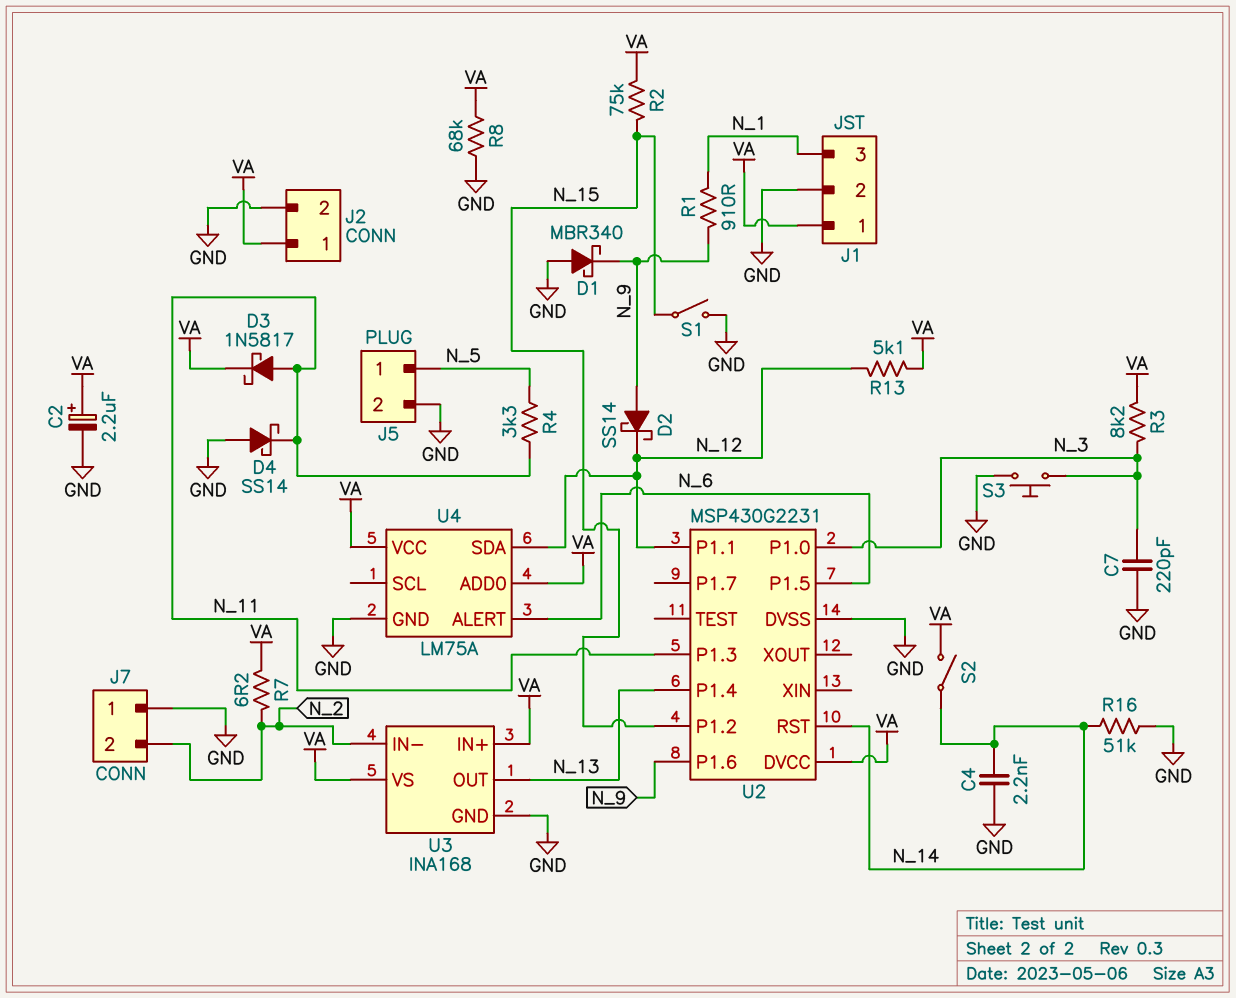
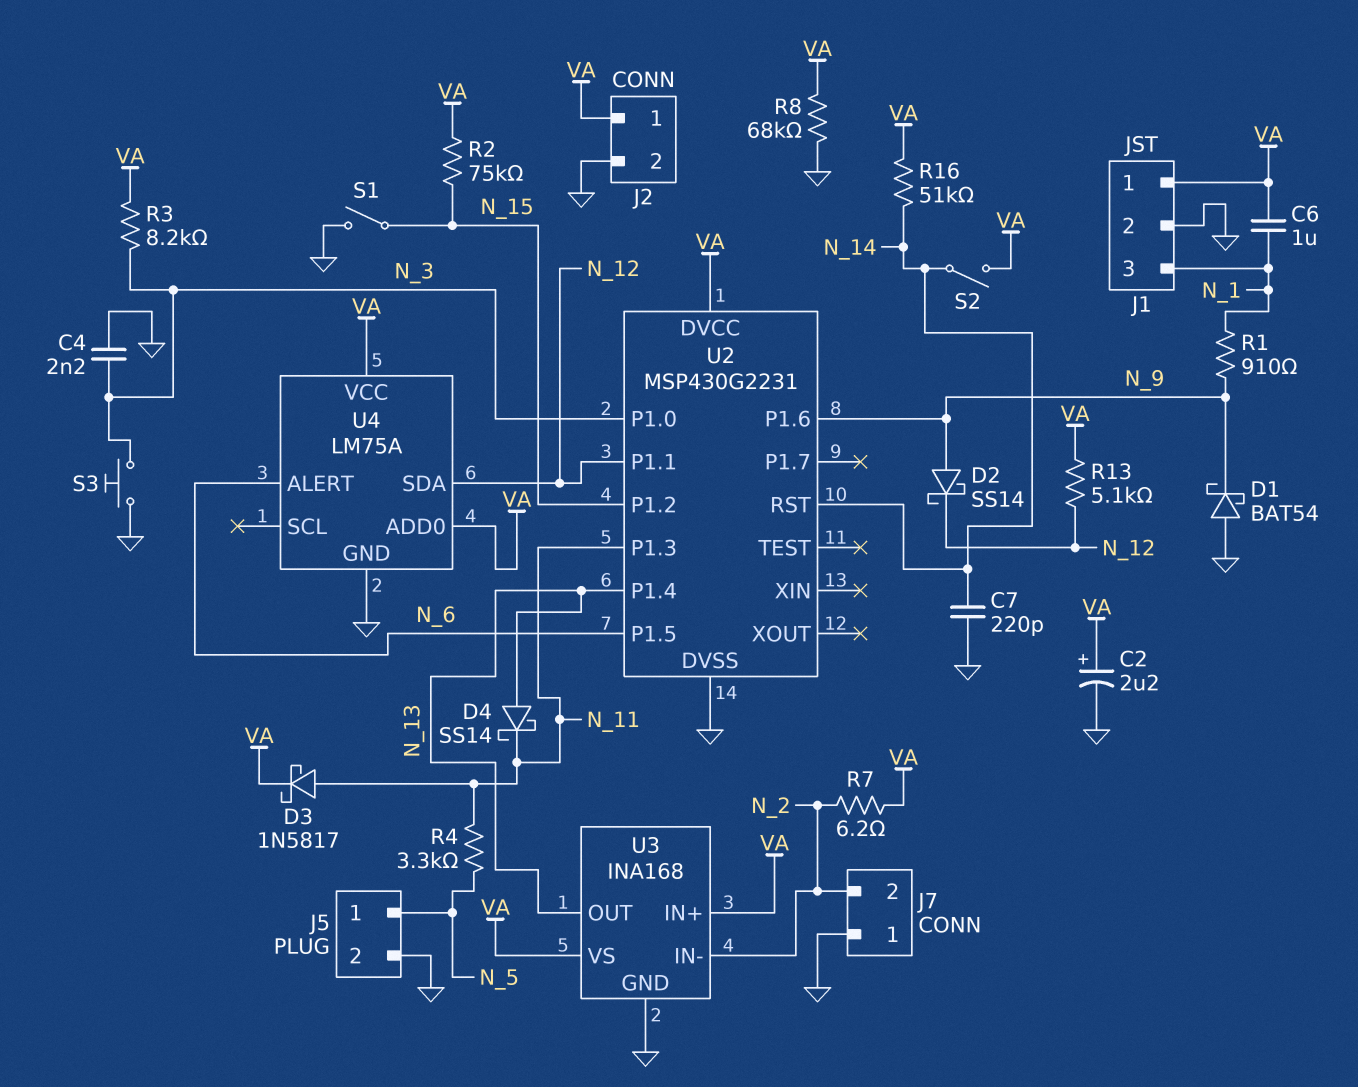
C4: 2.2nF (GND, N_14) -> 2.2nF (GND, N_3)
C6: none -> 1uF (N_1, VA)
C7: 220pF (GND, N_3) -> 220pF (GND, N_14)
D1: schottky MBR340 (A GND, K N_9) -> schottky BAT54 (A GND, K N_9)
D4: schottky SS14 (A GND, K N_11) -> schottky SS14 (A N_13, K N_11)
R16: 51k (GND, N_14) -> 51k (N_14, VA)

